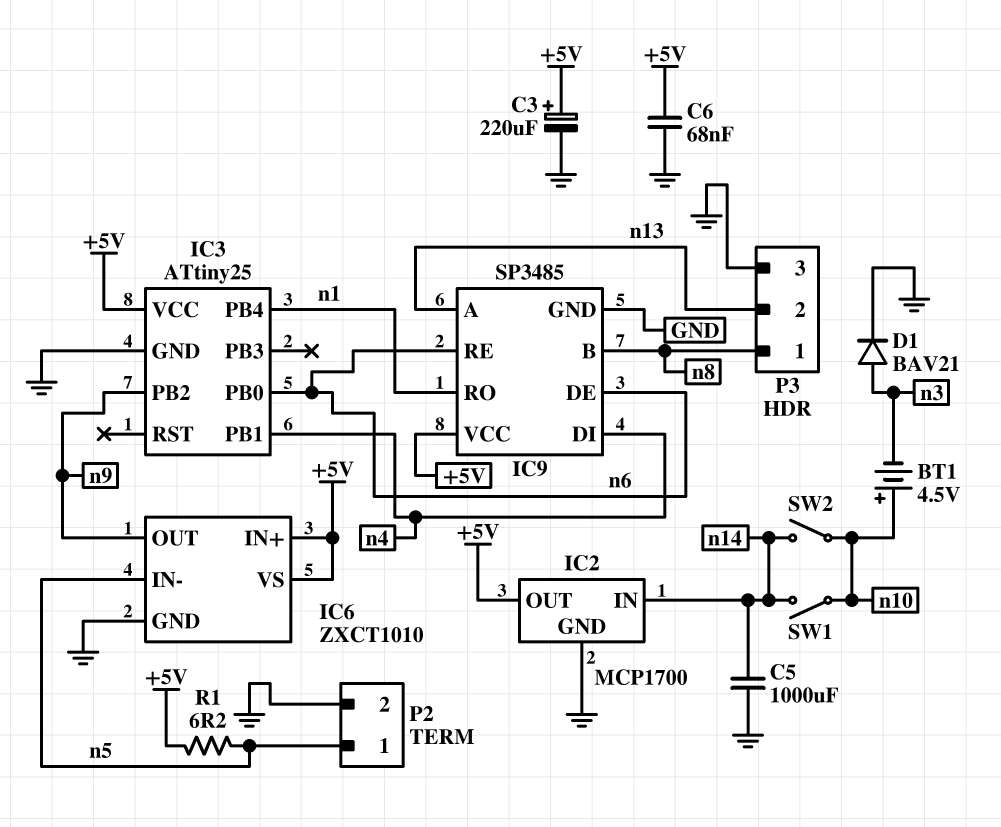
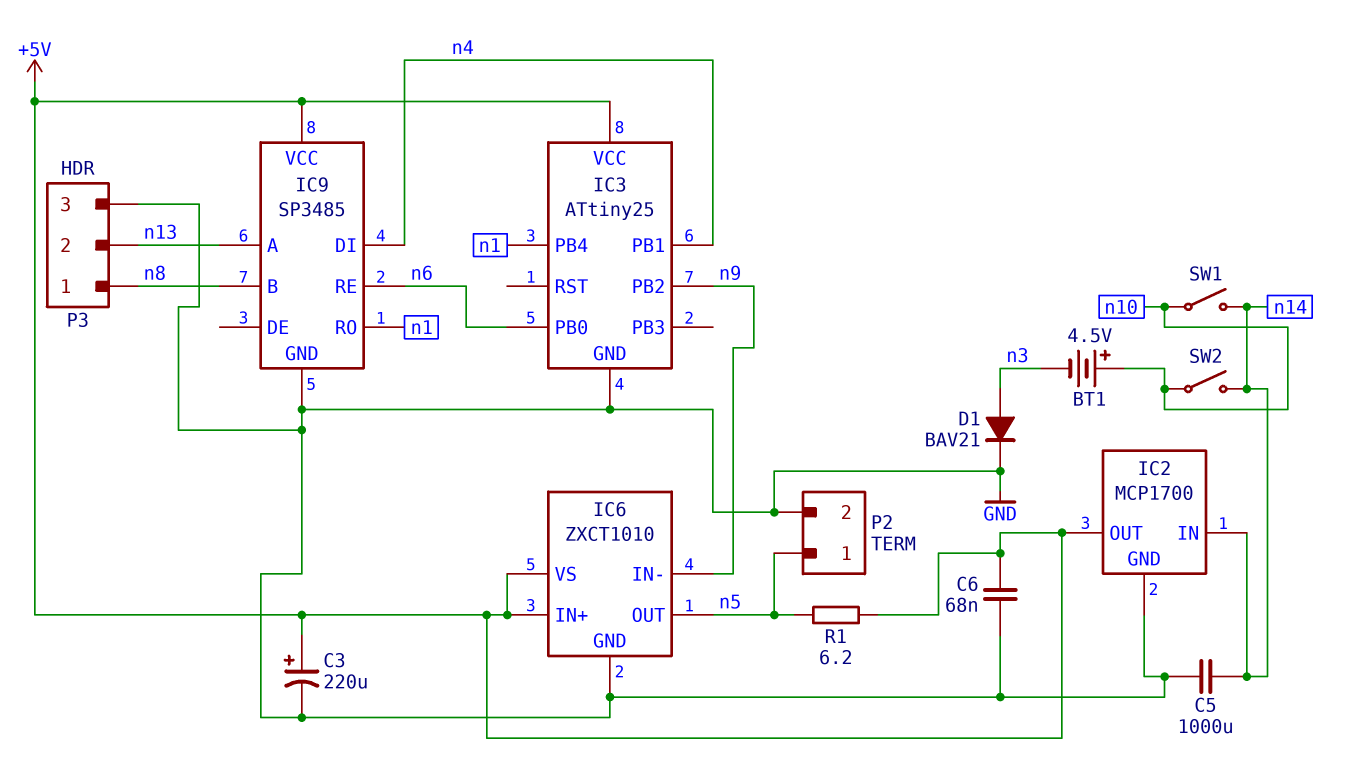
IC6 pin IN-: n5 -> n9
IC6 pin OUT: n9 -> n5
IC9 pin DE: n6 -> none

